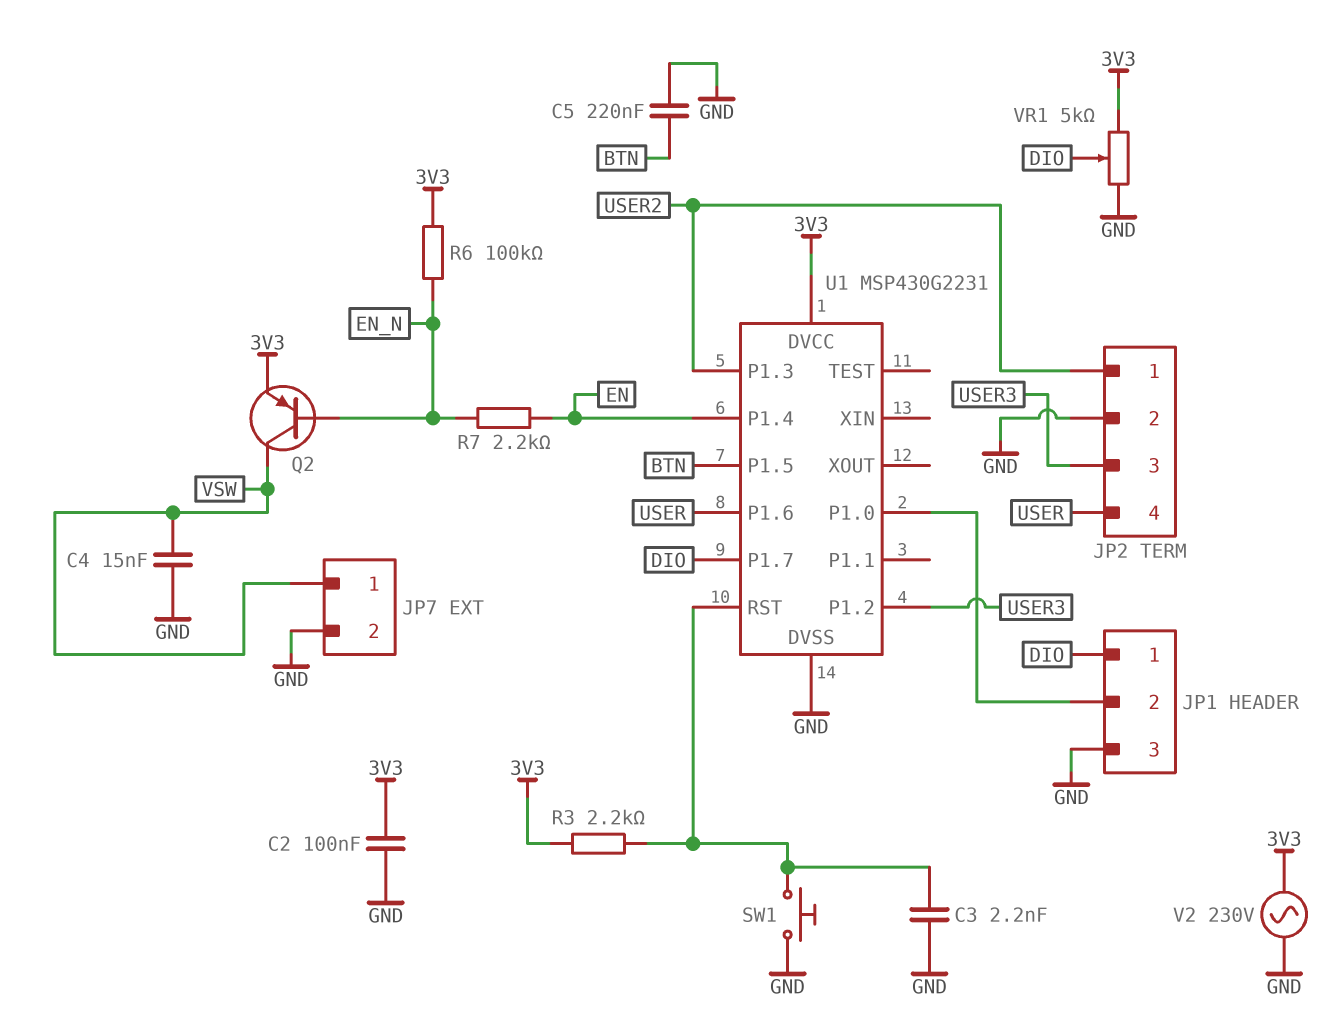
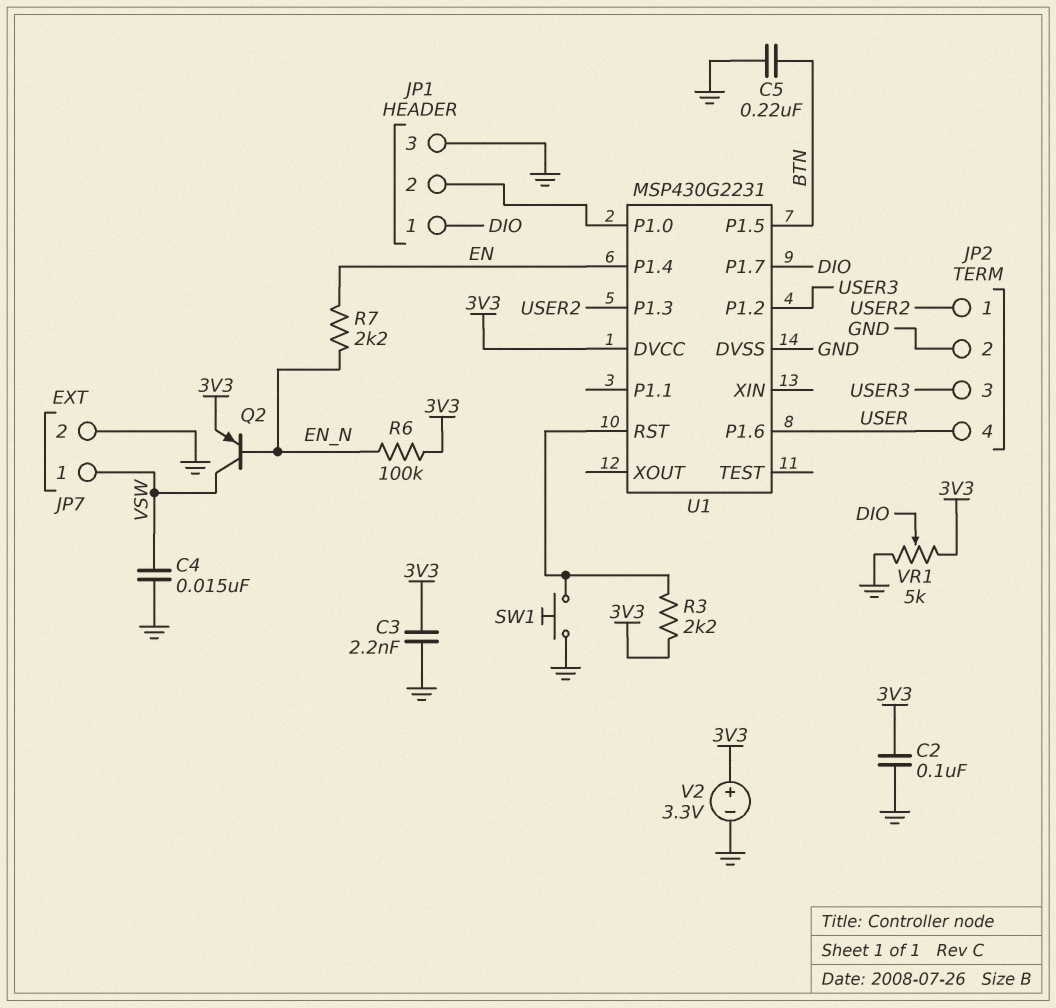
C3: 2.2nF (GND, U1/RST) -> 2.2nF (3V3, GND)
V2: AC 230V (3V3, GND) -> 3.3V (plus 3V3, minus GND)

